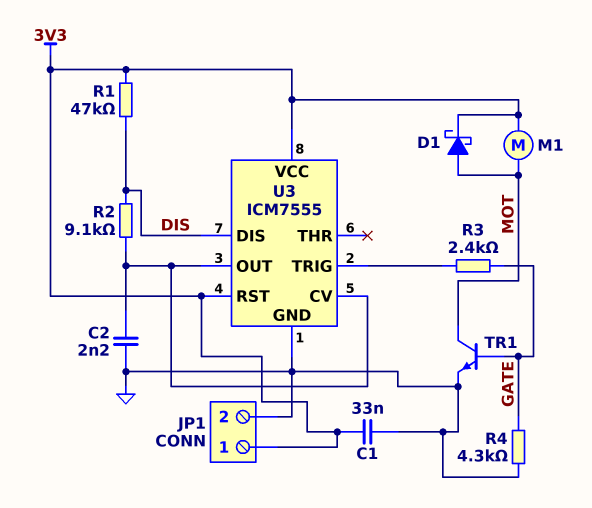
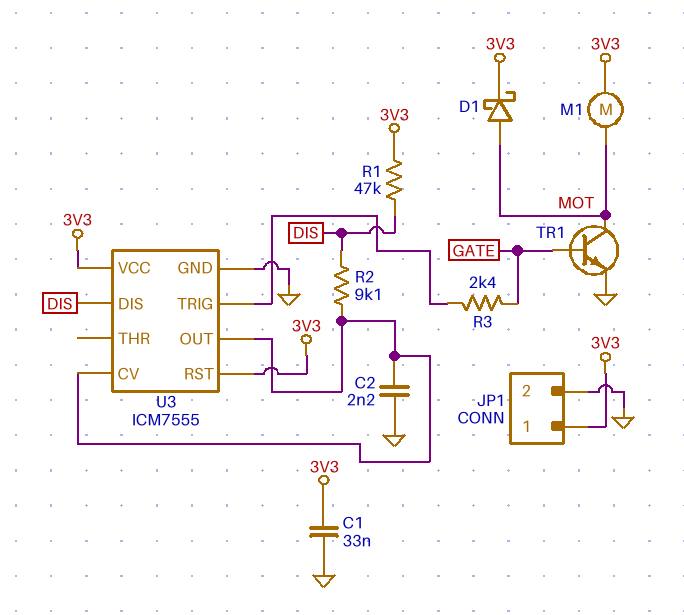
R4: 4.3k (GATE, GND) -> none

